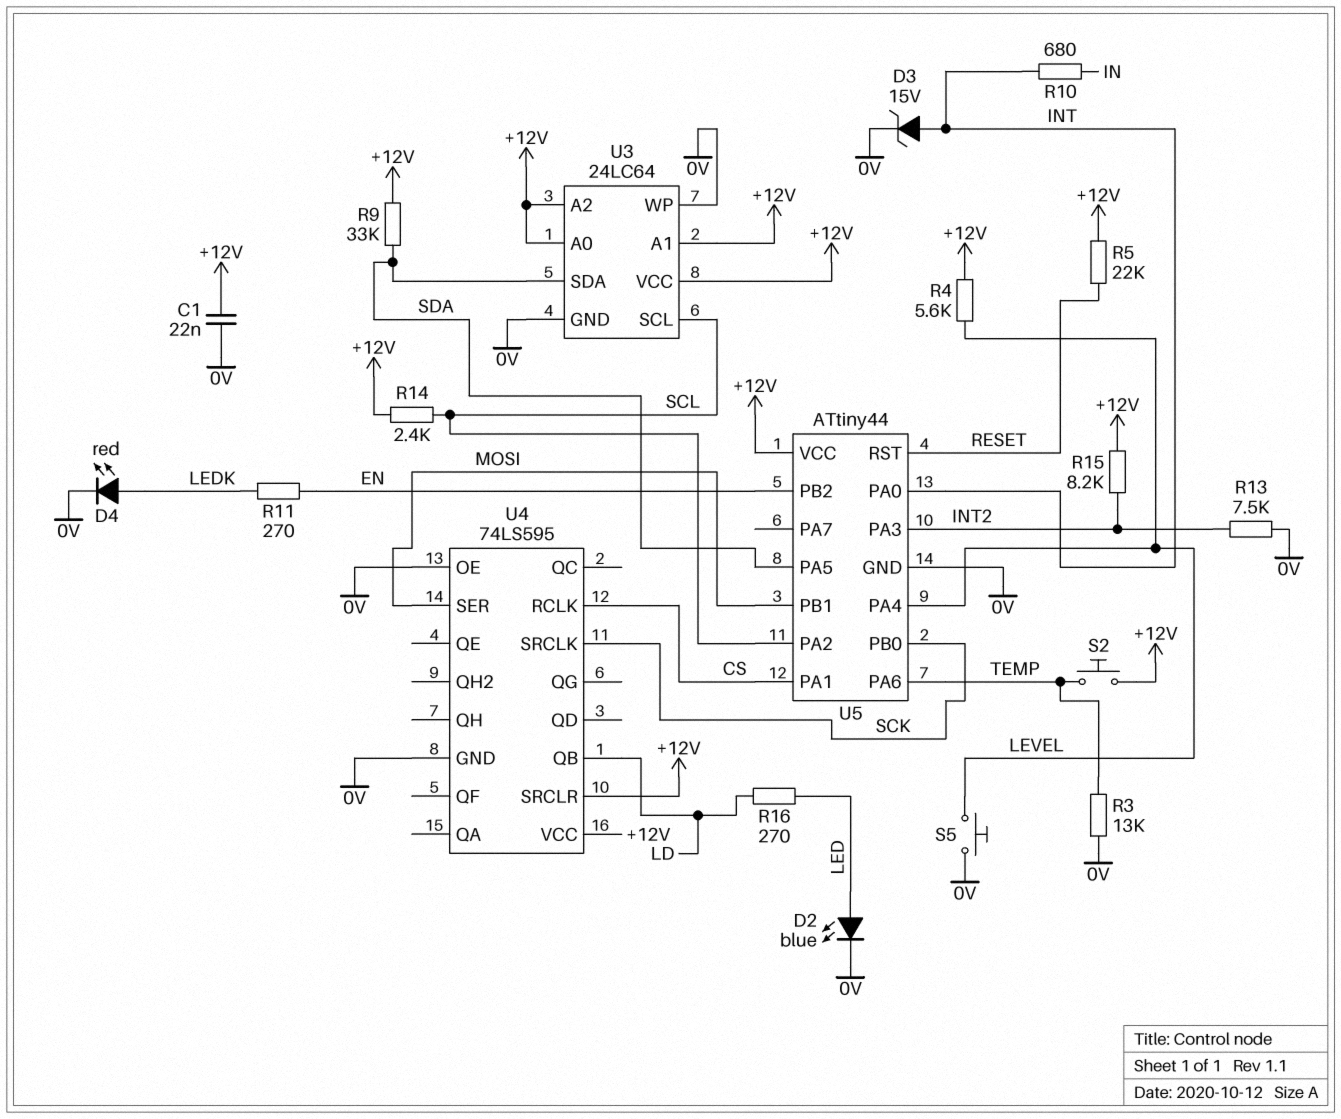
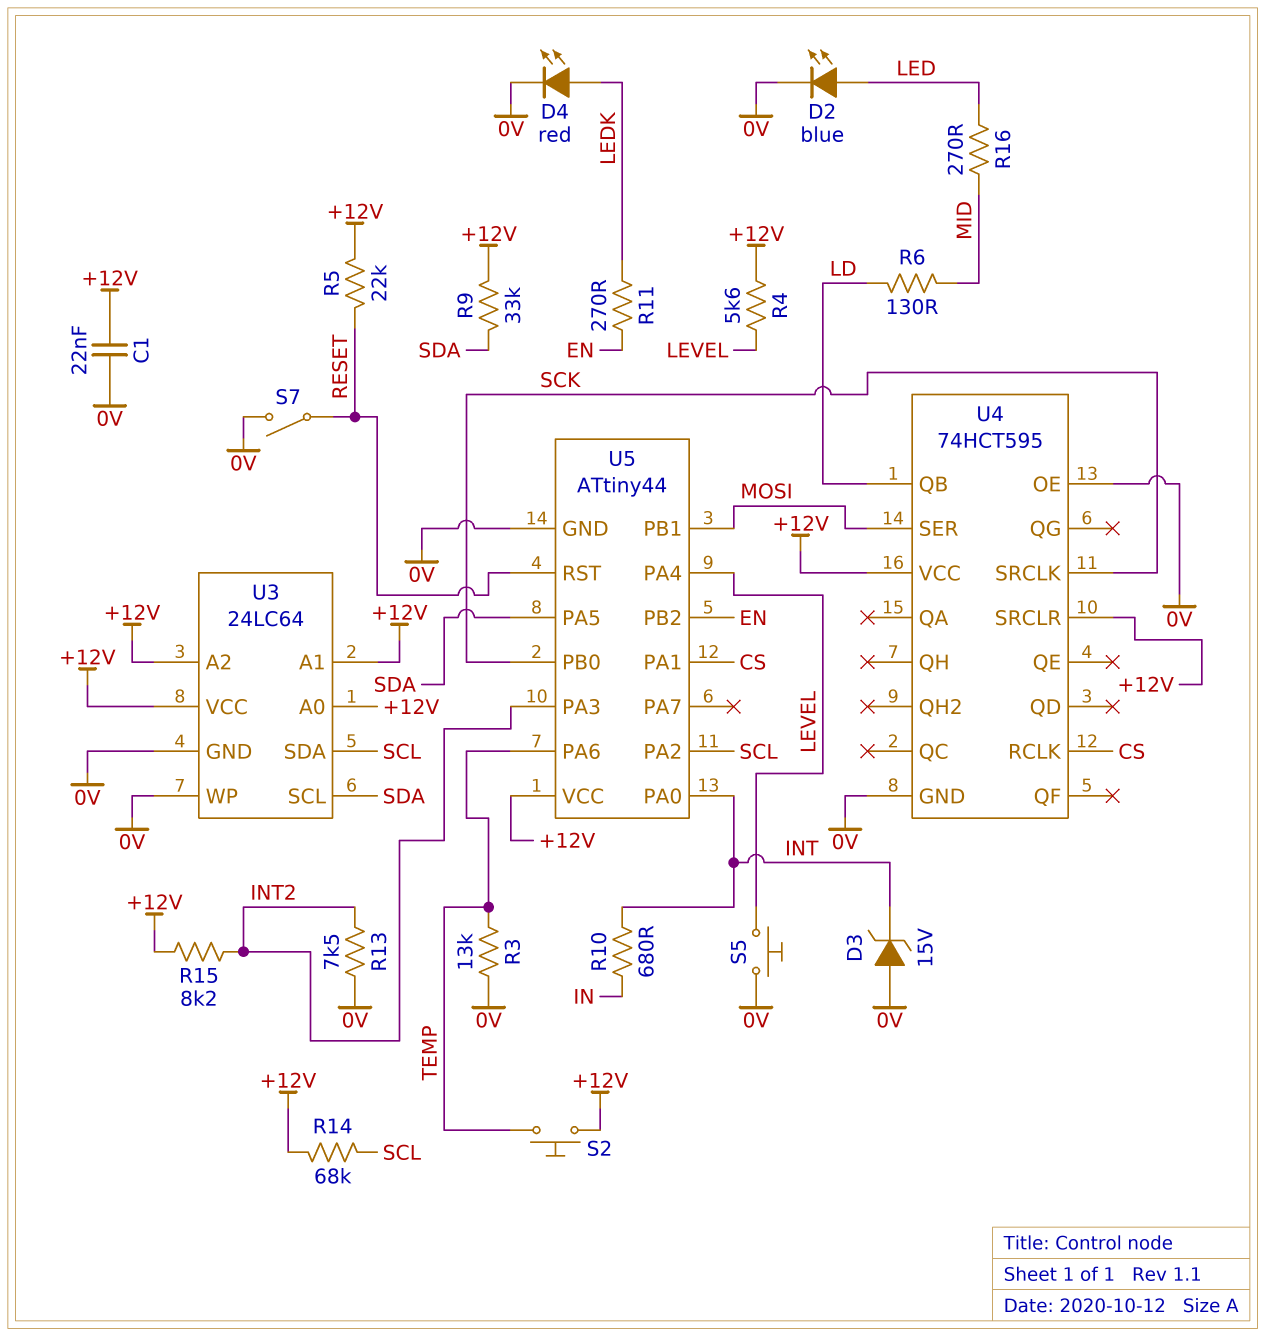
D3: zener 15V (A INT, K 0V) -> zener 15V (A 0V, K INT)
R6: none -> 130 (LD, MID)
R14: 2.4k (+12V, SCL) -> 68k (+12V, SCL)
R16: 270 (LD, LED) -> 270 (LED, MID)
S7: none -> switch (0V, RESET)
U3 pin SCL: SCL -> SDA
U3 pin SDA: SDA -> SCL
U4: 74LS595 -> 74HCT595

